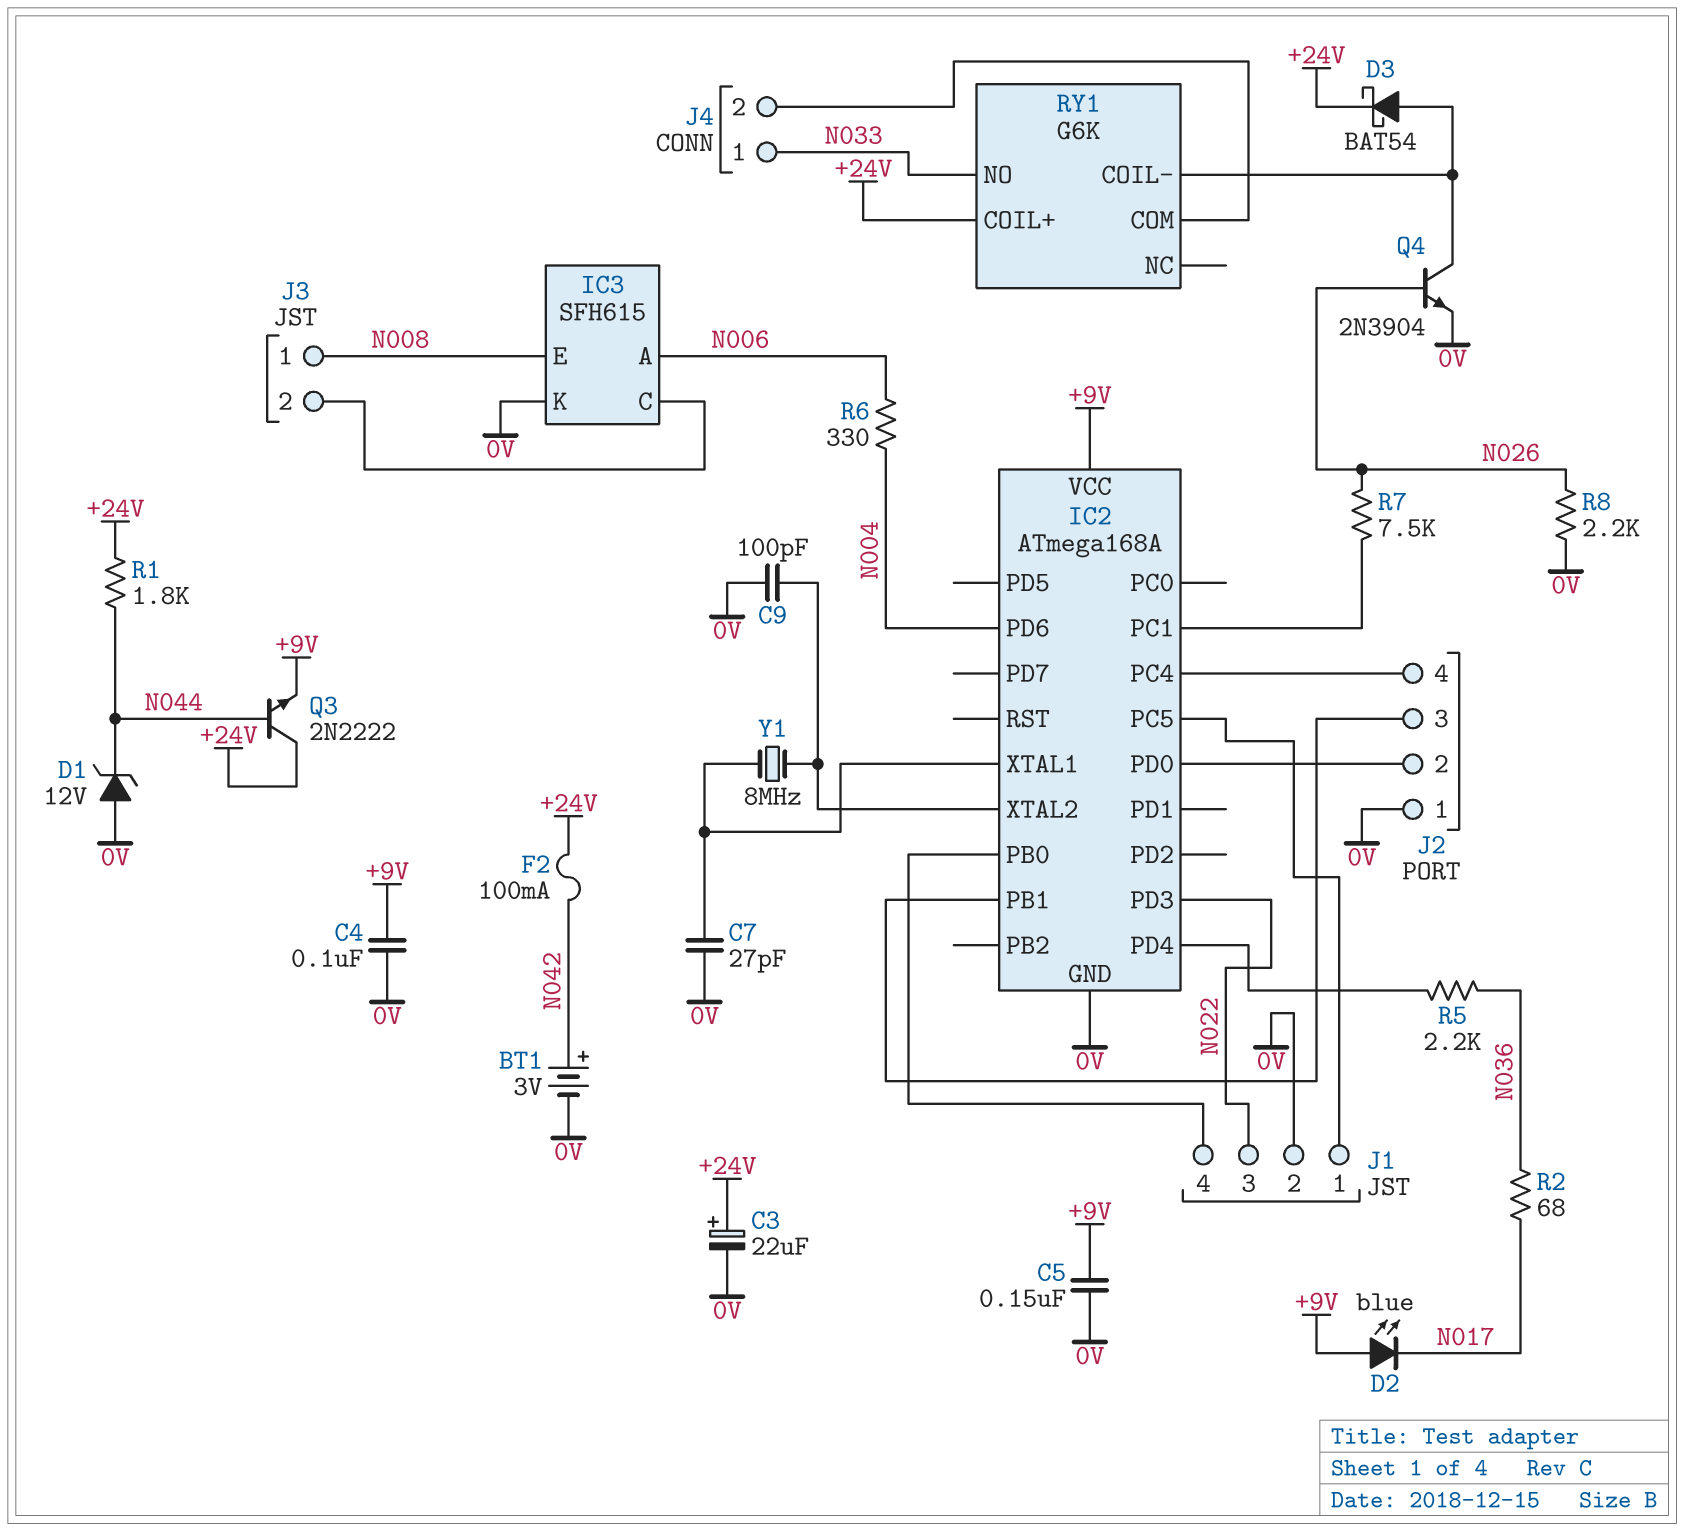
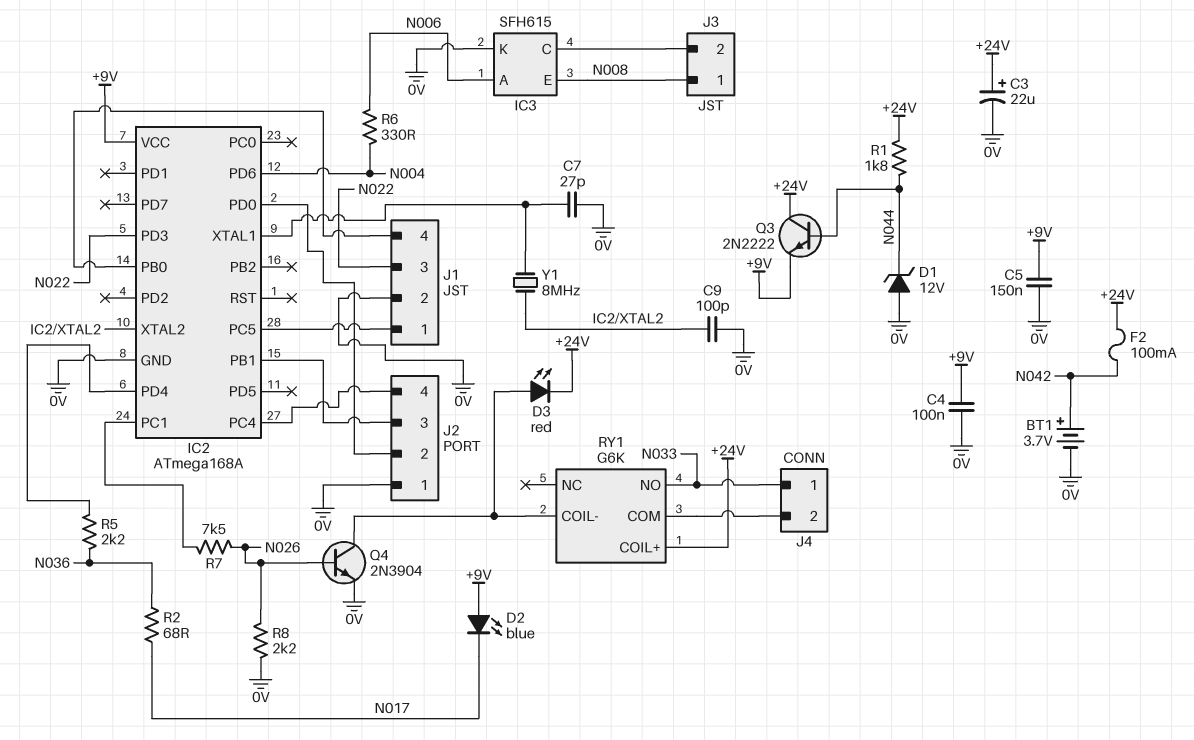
BT1: 3V (plus N042, minus 0V) -> 3.7V (plus N042, minus 0V)
D3: schottky BAT54 (A RY1/COIL-, K +24V) -> LED red (A RY1/COIL-, K +24V)

